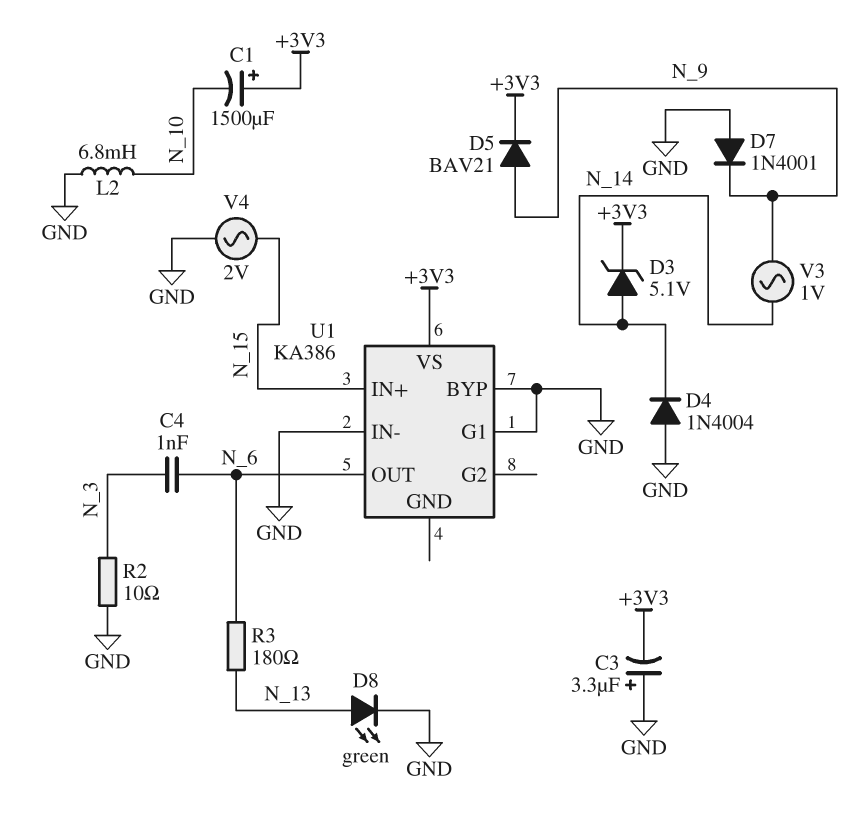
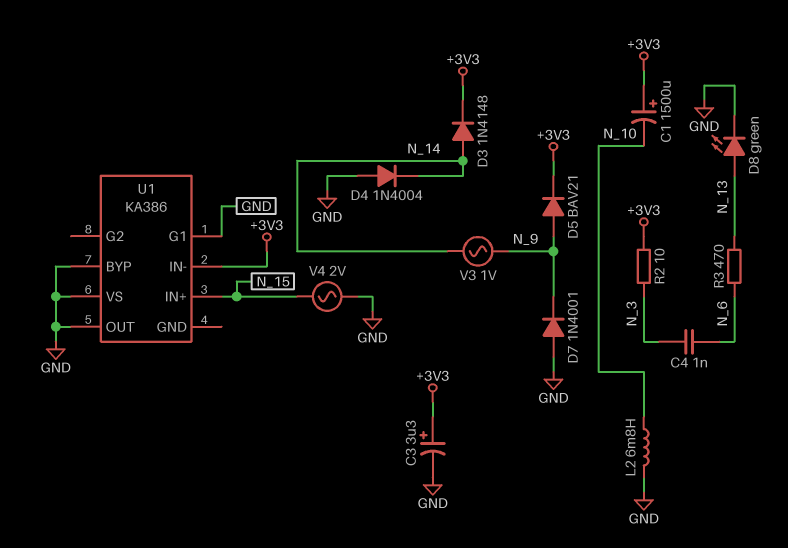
C3: 3.3uF (plus GND, minus +3V3) -> 3.3uF (plus +3V3, minus GND)
D3: zener 5.1V (A N_14, K +3V3) -> diode 1N4148 (A N_14, K +3V3)
R2: 10 (GND, N_3) -> 10 (+3V3, N_3)
R3: 180 (N_6, N_13) -> 470 (N_6, N_13)
U1 pin IN-: GND -> +3V3
U1 pin OUT: N_6 -> GND
U1 pin VS: +3V3 -> GND

